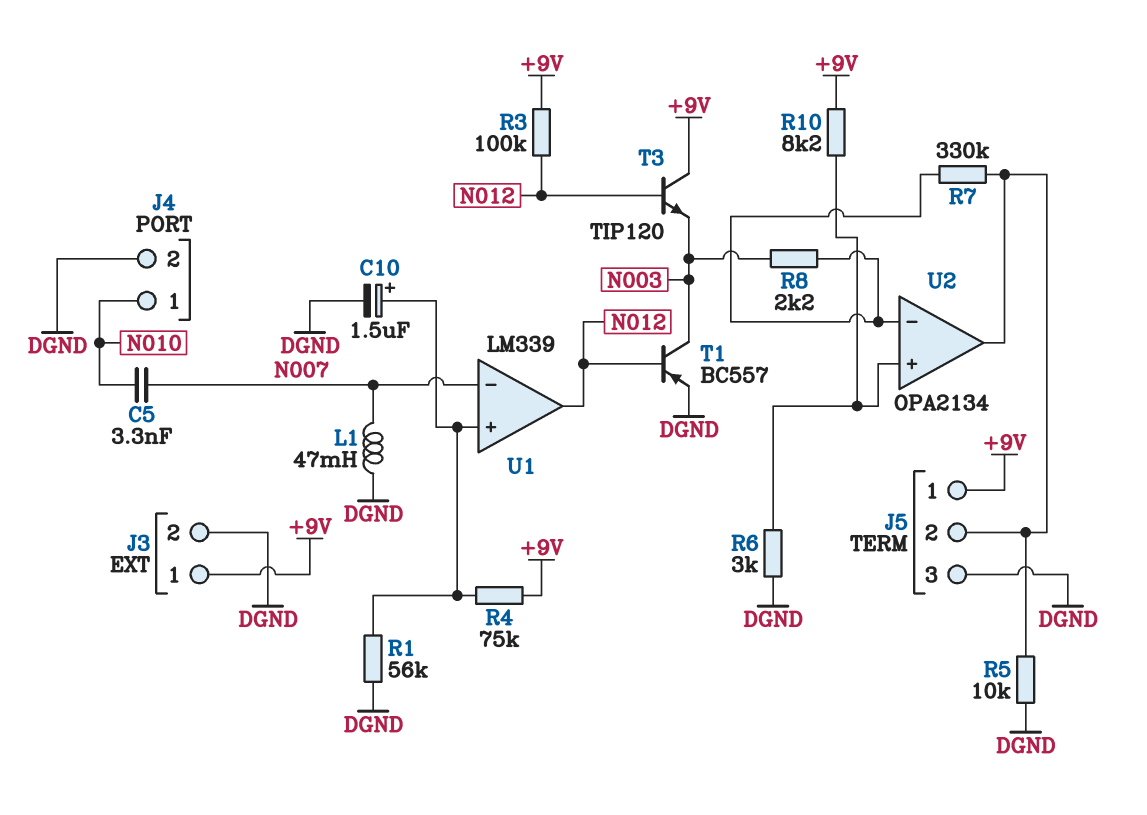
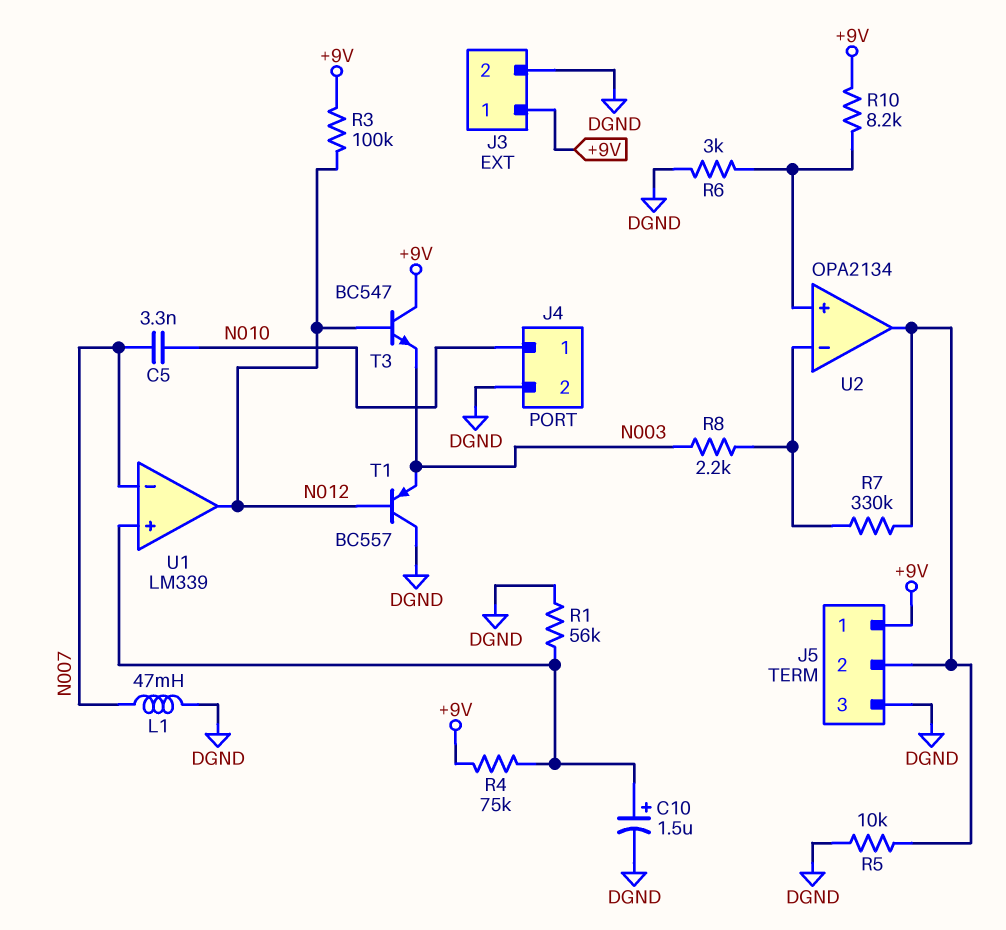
T1: PNP BC557 (B N012, C N003, E DGND) -> PNP BC557 (B N012, C DGND, E N003)
T3: NPN TIP120 (B N012, C +9V, E N003) -> NPN BC547 (B N012, C +9V, E N003)

